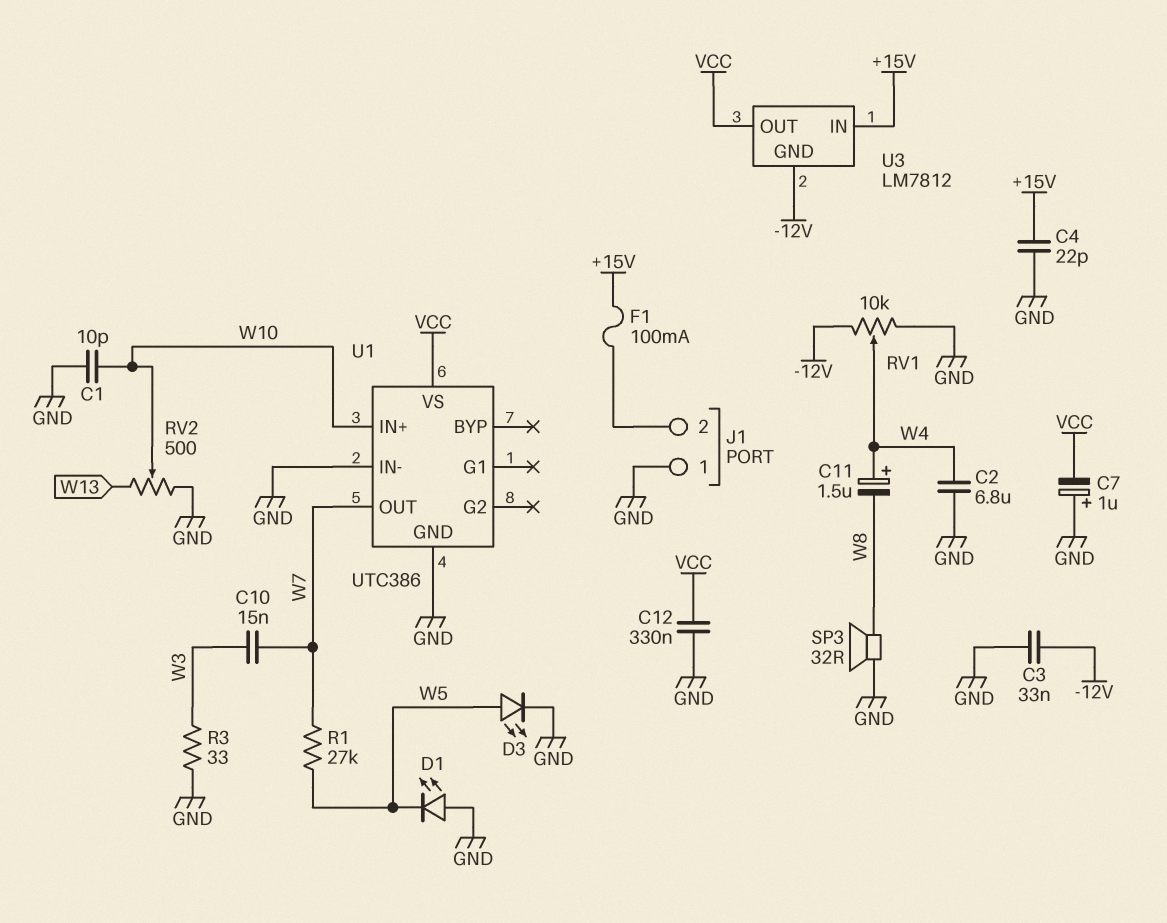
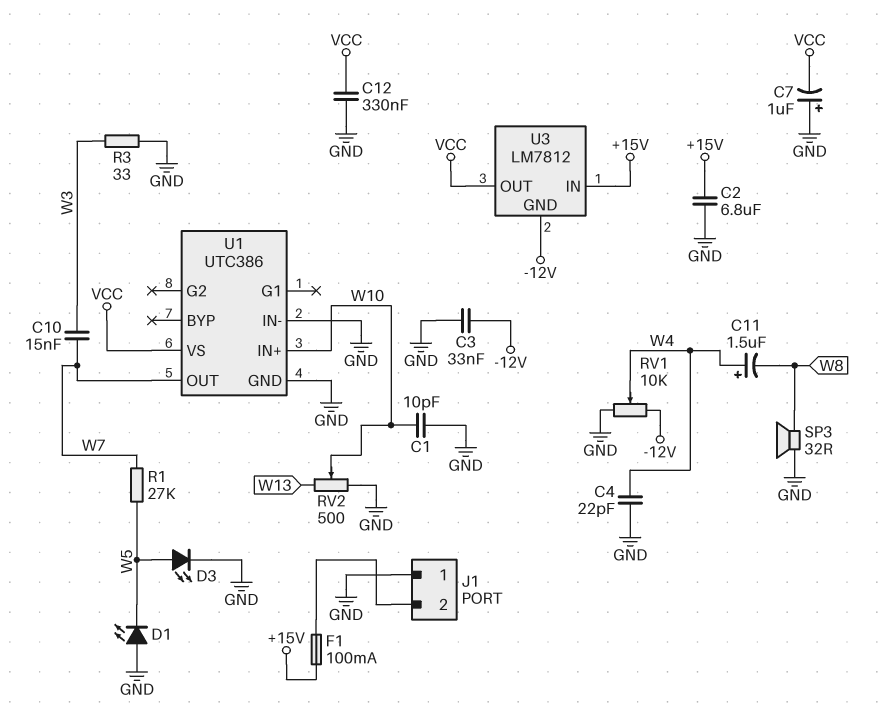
C2: 6.8uF (GND, W4) -> 6.8uF (+15V, GND)
C4: 22pF (+15V, GND) -> 22pF (GND, W4)

